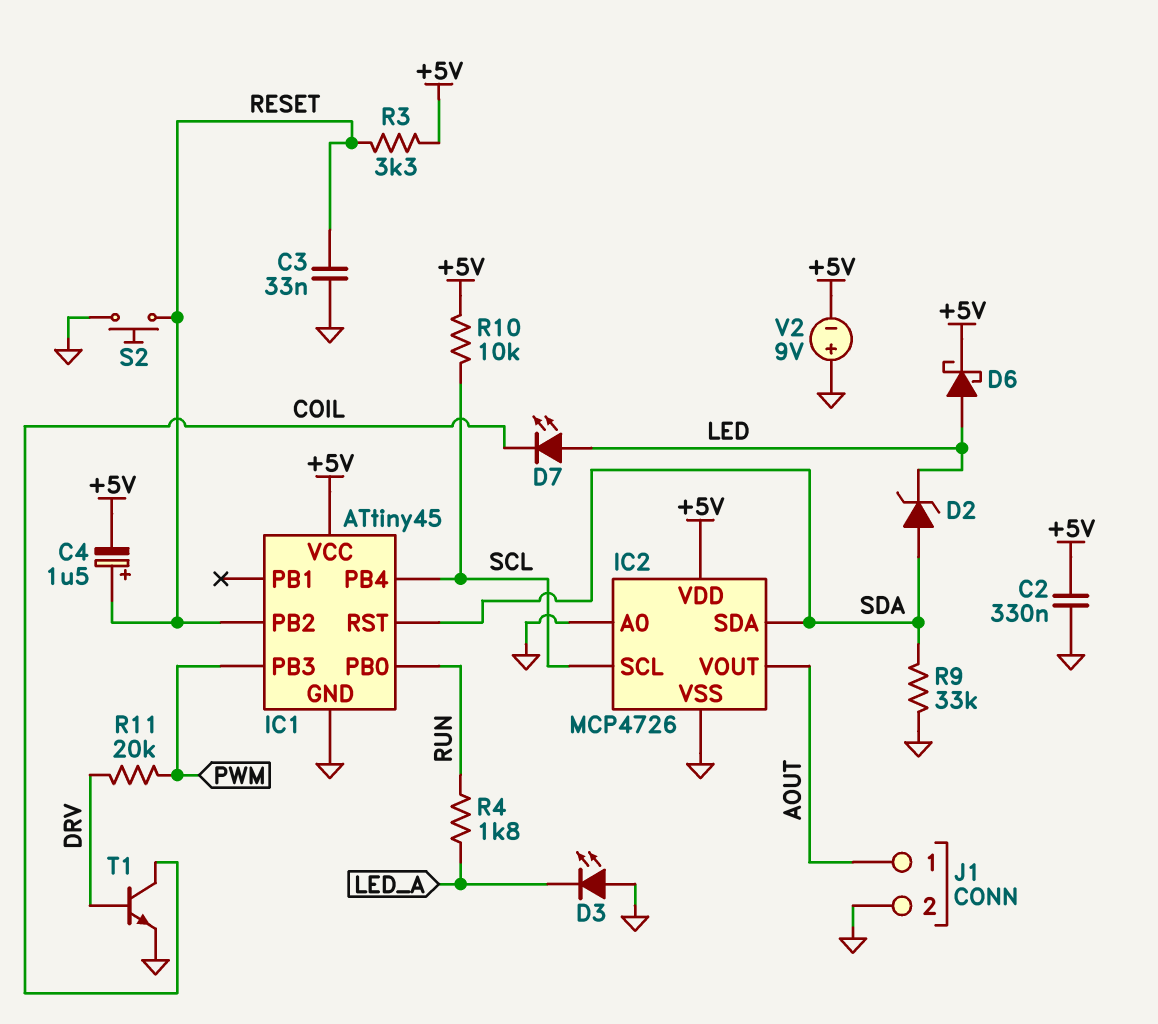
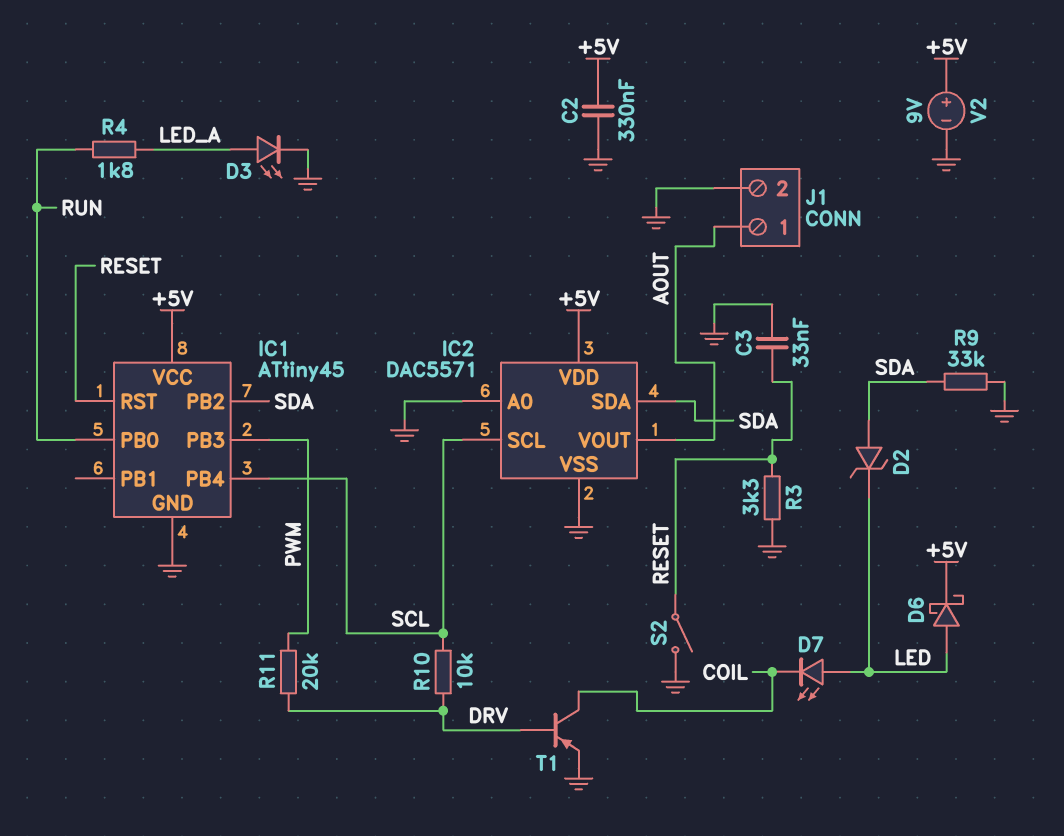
C4: 1.5uF (plus RESET, minus +5V) -> none
D3: LED (A GND, K LED_A) -> LED (A LED_A, K GND)
IC1 pin PB2: RESET -> SDA
IC1 pin RST: SDA -> RESET
IC2: MCP4726 -> DAC5571
R3: 3.3k (+5V, RESET) -> 3.3k (GND, RESET)
R10: 10k (+5V, SCL) -> 10k (DRV, SCL)
S2: button (GND, RESET) -> switch (GND, RESET)
T1: NPN (B DRV, C COIL, E GND) -> PNP (B DRV, C COIL, E GND)
V2: 9V (plus GND, minus +5V) -> 9V (plus +5V, minus GND)

